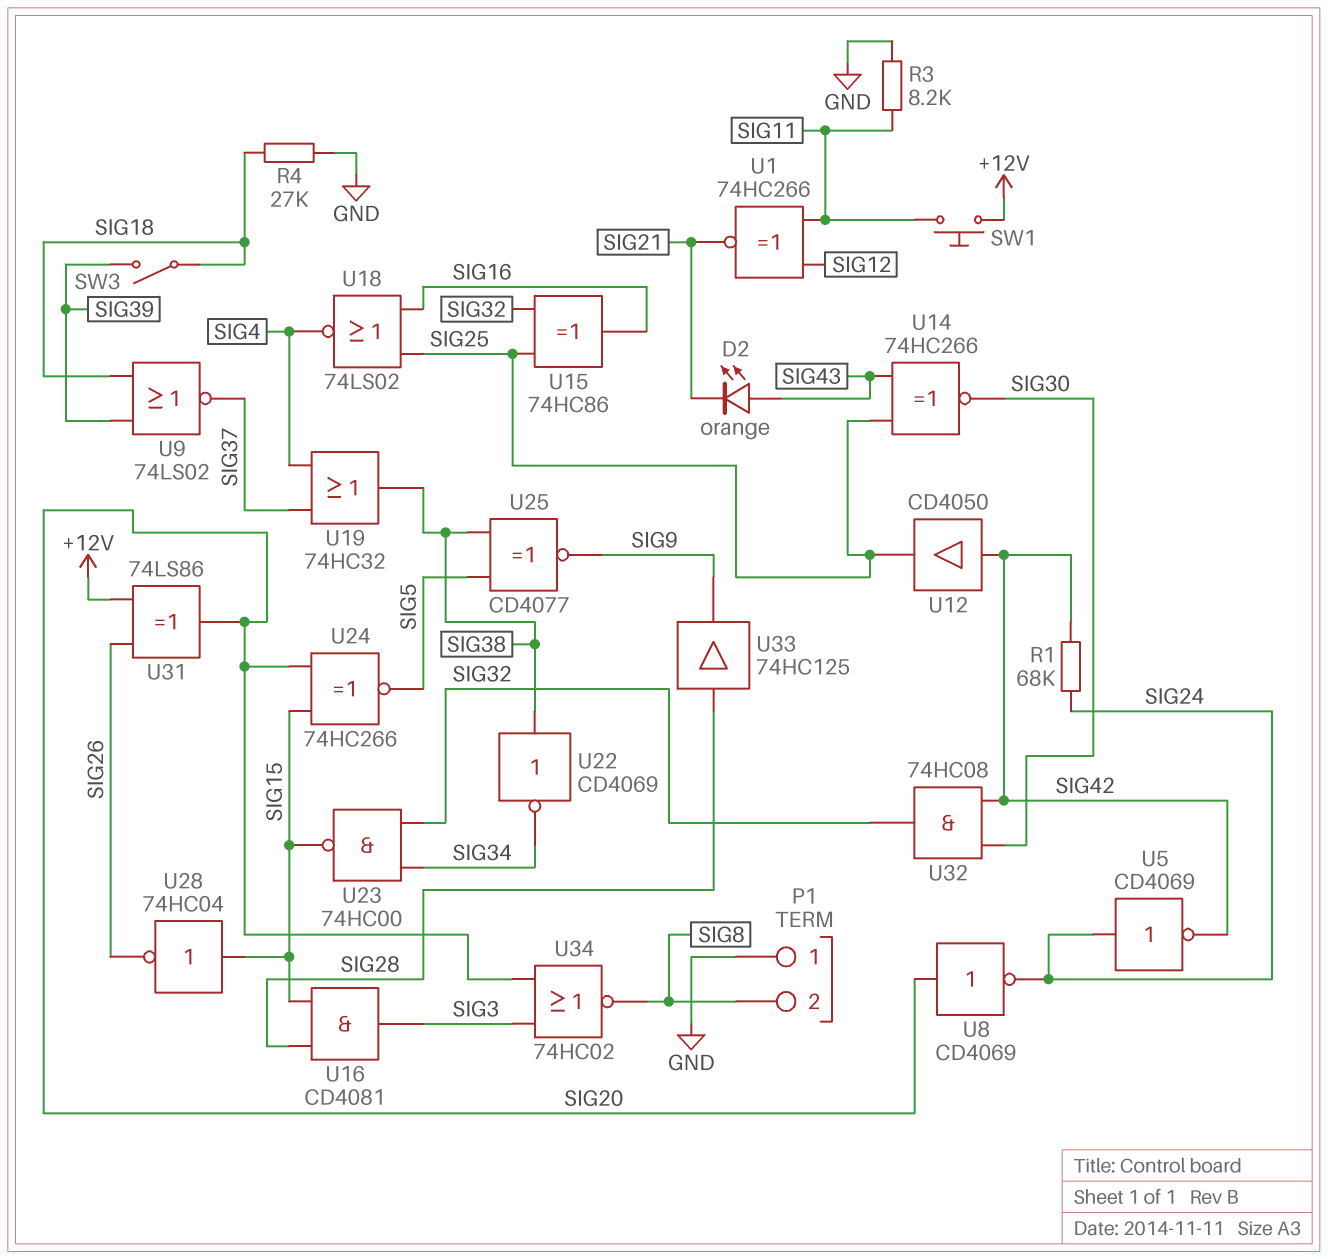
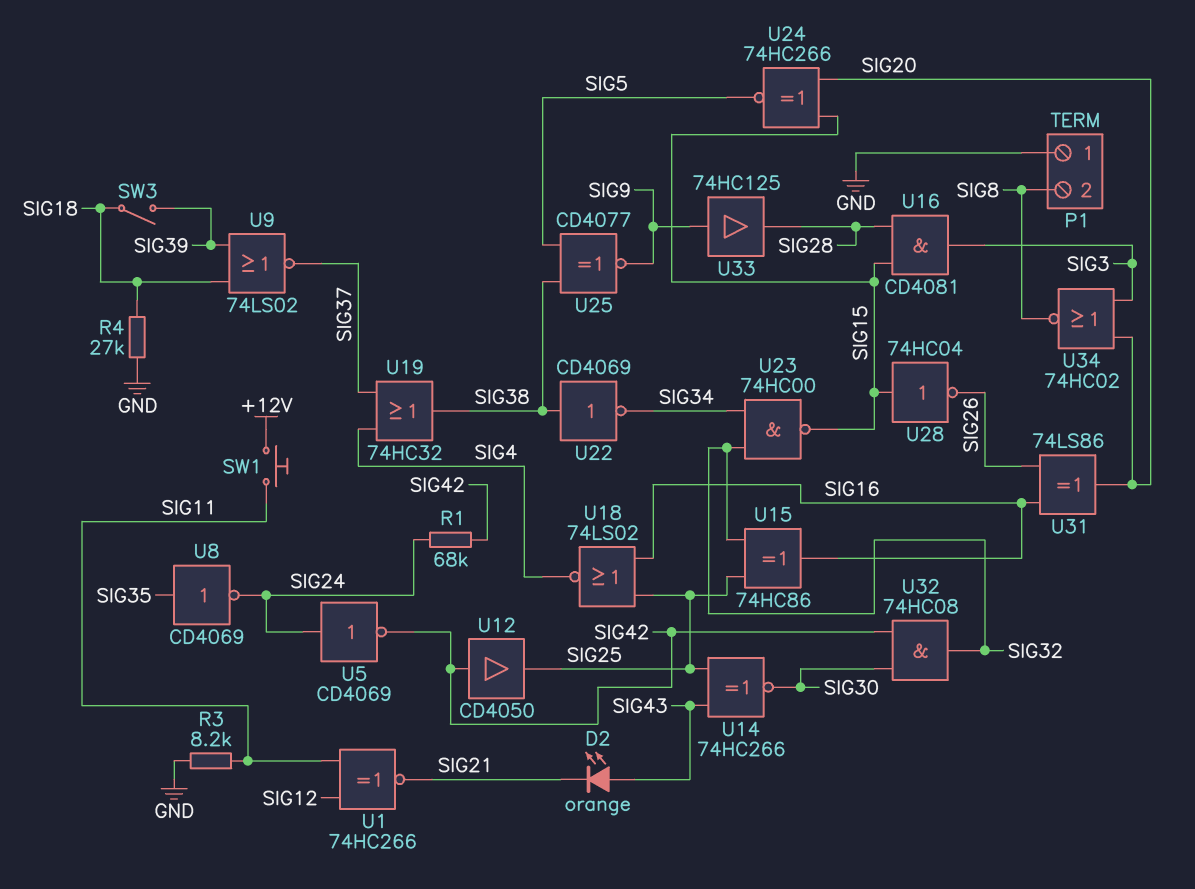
U8: NOT CD4069 (in SIG20, out SIG24) -> NOT CD4069 (in SIG35, out SIG24)
U31: XOR 74LS86 (in +12V, in SIG26, out SIG20) -> XOR 74LS86 (in SIG16, in SIG26, out SIG20)
U33: buffer 74HC125 (in SIG28, out SIG9) -> buffer 74HC125 (in SIG9, out SIG28)

